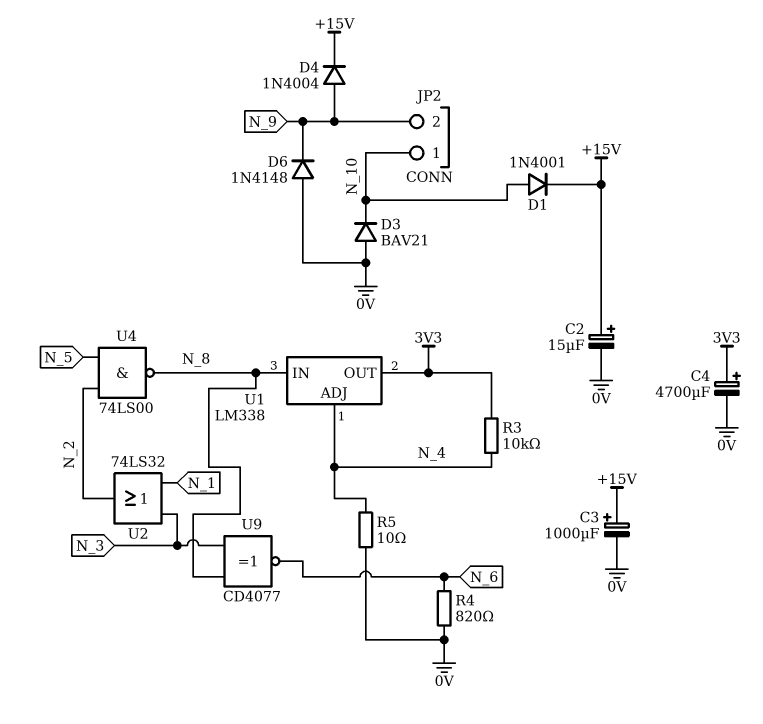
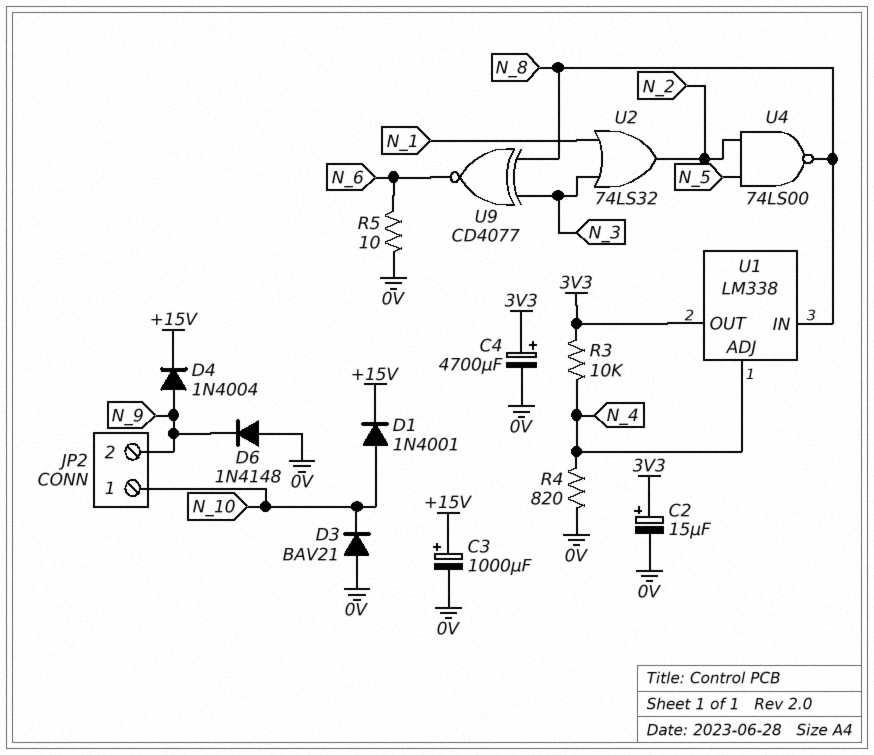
C2: 15uF (plus +15V, minus 0V) -> 15uF (plus 3V3, minus 0V)
R4: 820 (0V, N_6) -> 820 (0V, N_4)
R5: 10 (0V, N_4) -> 10 (0V, N_6)

